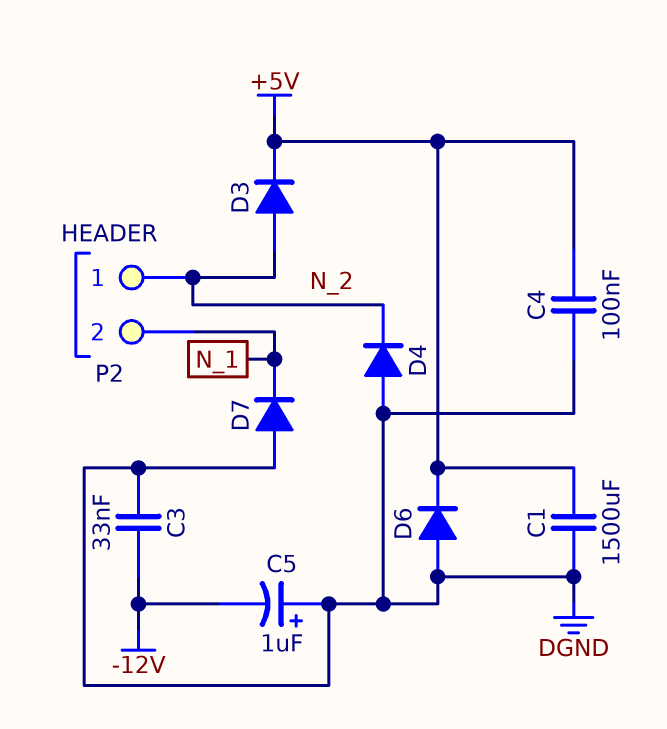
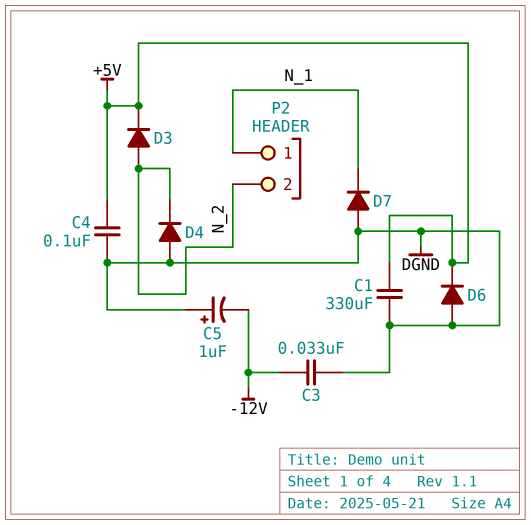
C1: 1500uF (+5V, DGND) -> 330uF (+5V, DGND)
P2 pin 1: N_2 -> N_1
P2 pin 2: N_1 -> N_2

